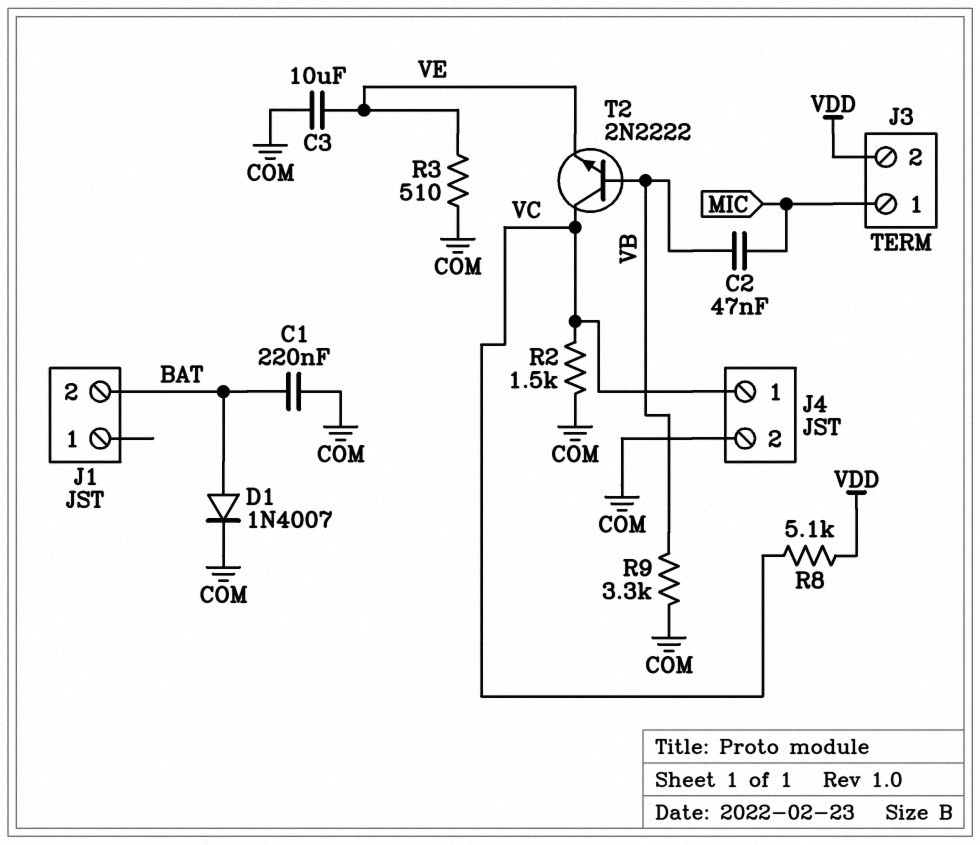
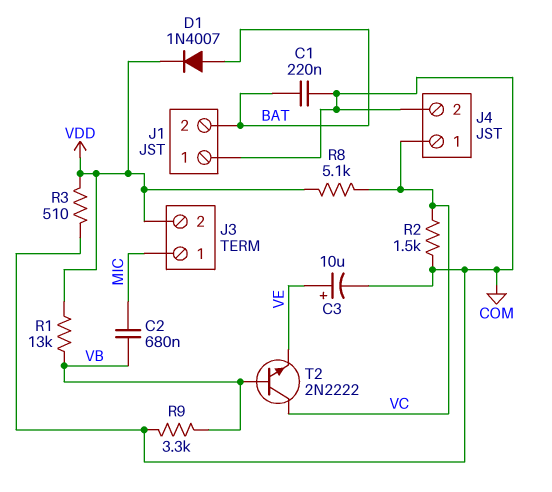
C2: 47nF (MIC, VB) -> 680nF (MIC, VB)
C3: 10uF (COM, VE) -> 10uF (plus VE, minus COM)
D1: diode 1N4007 (A BAT, K COM) -> diode 1N4007 (A BAT, K VDD)
J1 pin 1: none -> COM
R1: none -> 13k (VB, VDD)
R3: 510 (COM, VE) -> 510 (COM, VDD)

